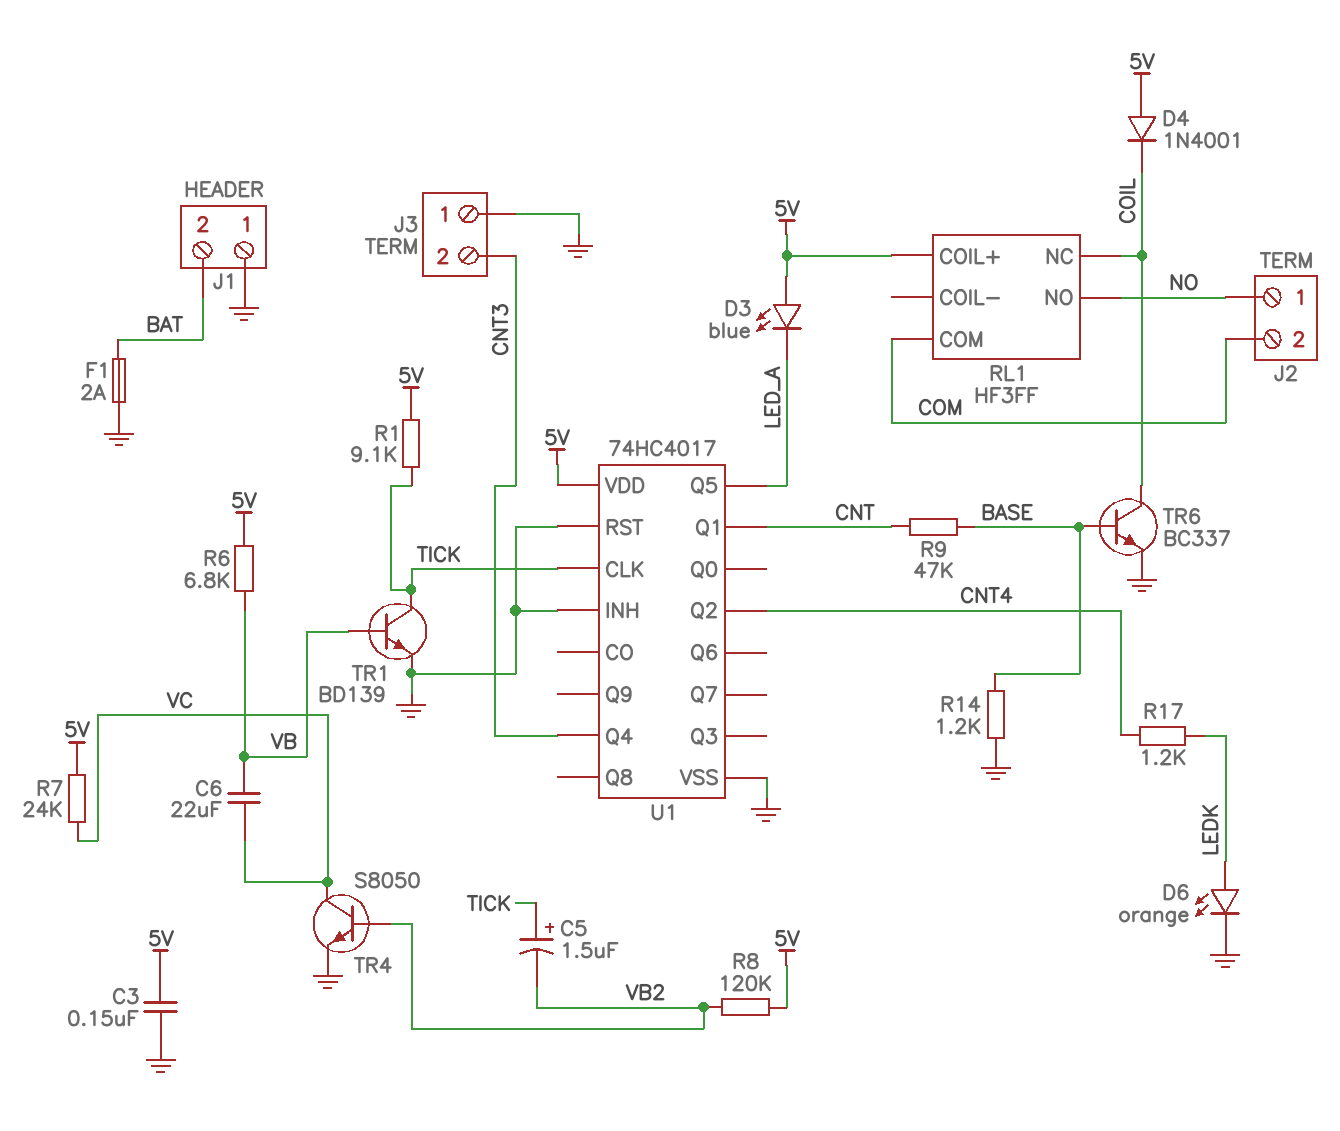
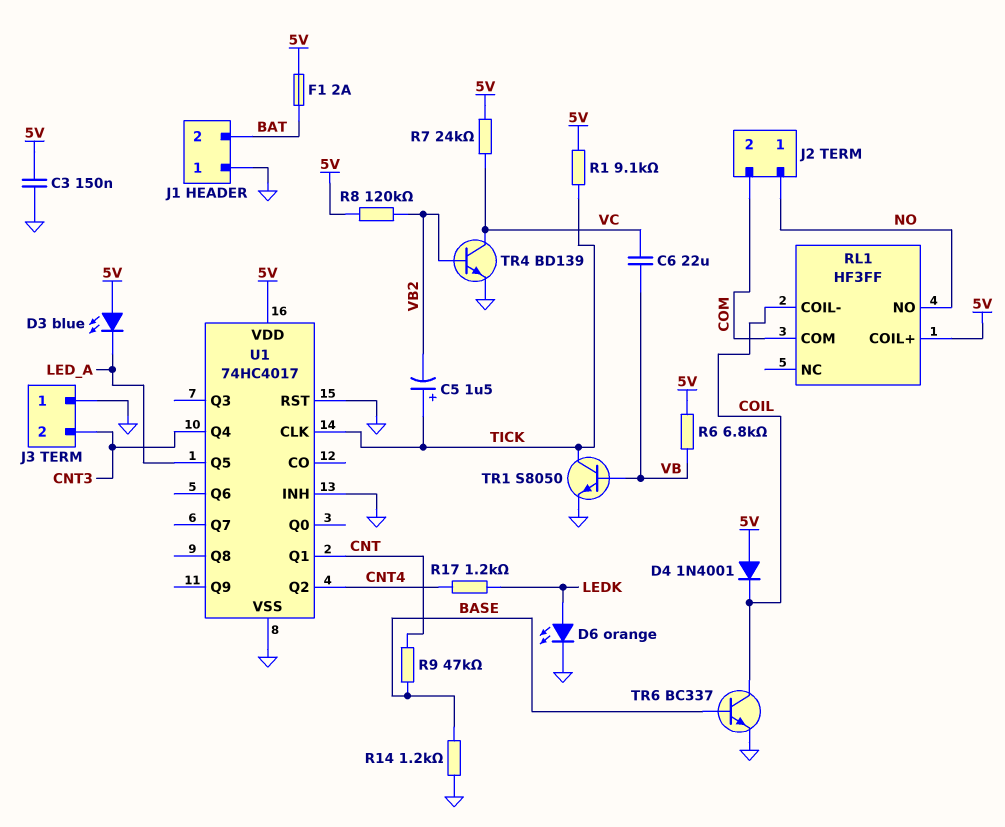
F1: 2A (BAT, GND) -> 2A (5V, BAT)
RL1 pin COIL-: none -> COIL
RL1 pin NC: COIL -> none
TR1: NPN BD139 (B VB, C TICK, E GND) -> NPN S8050 (B VB, C TICK, E GND)
TR4: NPN S8050 (B VB2, C VC, E GND) -> NPN BD139 (B VB2, C VC, E GND)

